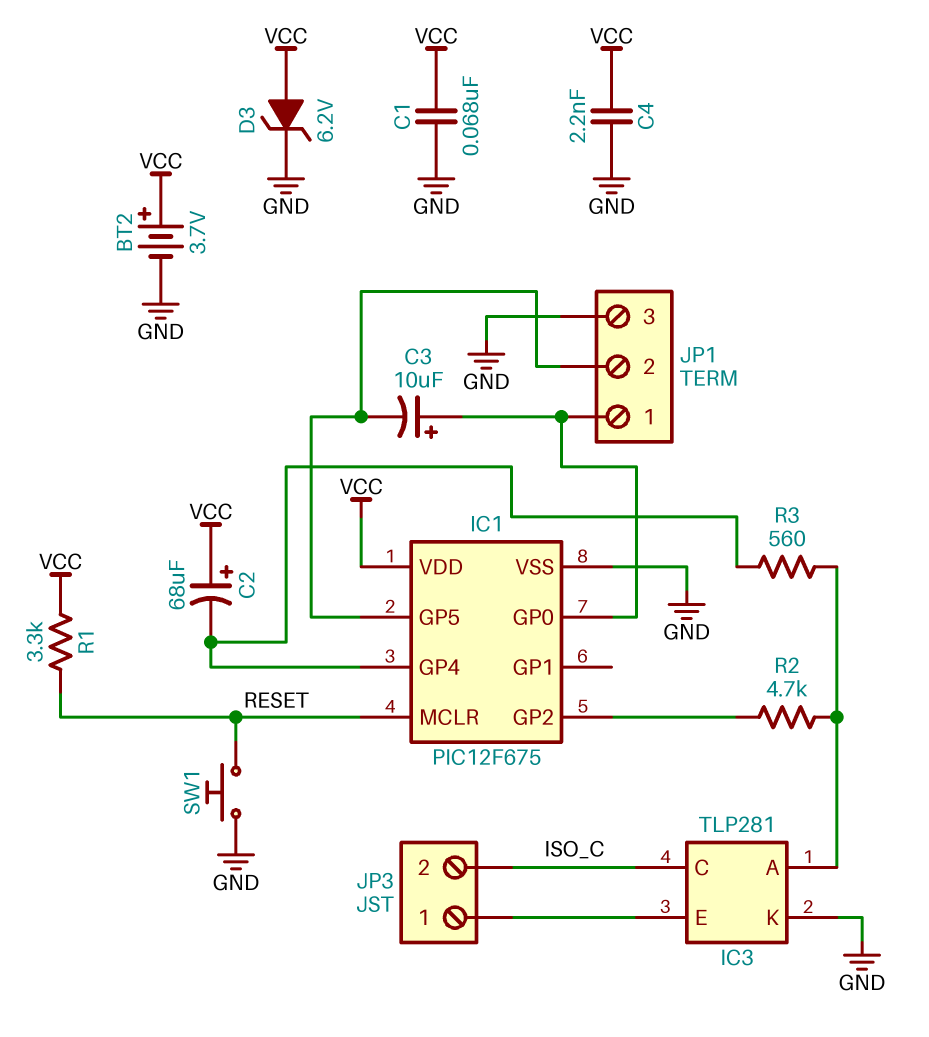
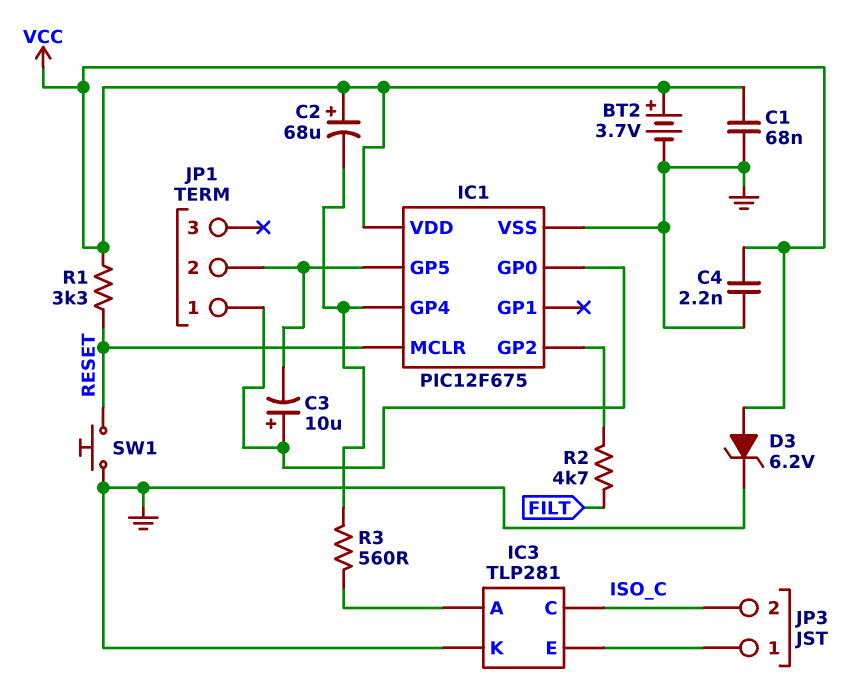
JP1 pin 3: GND -> none
R2: 4.7k (IC1/GP2, IC3/A) -> 4.7k (FILT, IC1/GP2)

